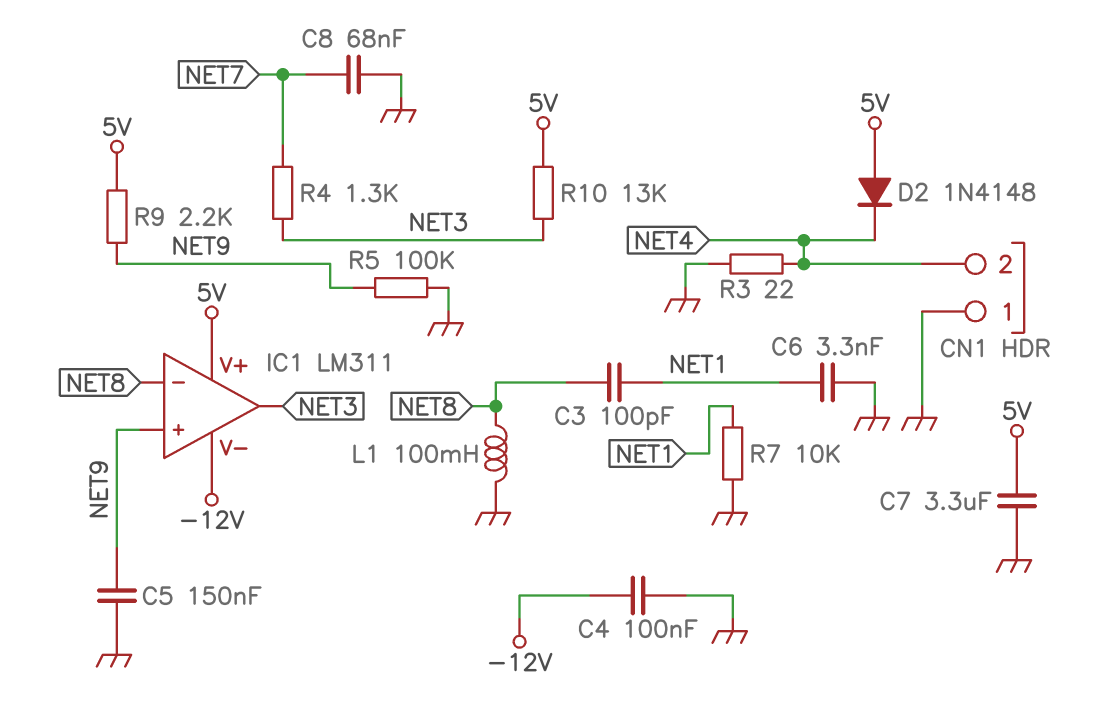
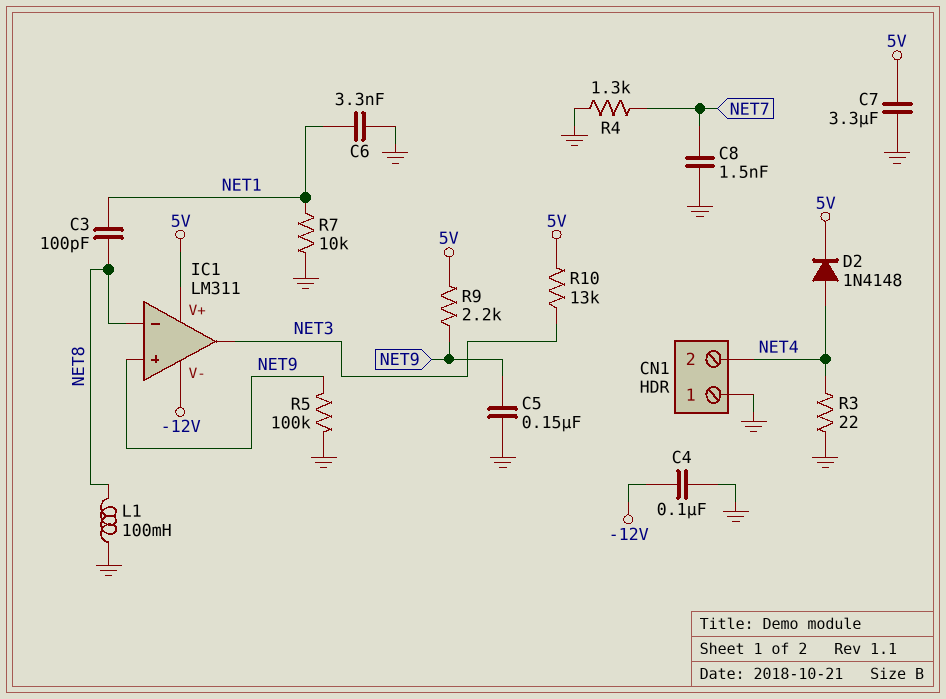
C8: 68nF (GND, NET7) -> 1.5nF (GND, NET7)
D2: diode 1N4148 (A 5V, K NET4) -> diode 1N4148 (A NET4, K 5V)
R4: 1.3k (NET3, NET7) -> 1.3k (GND, NET7)

